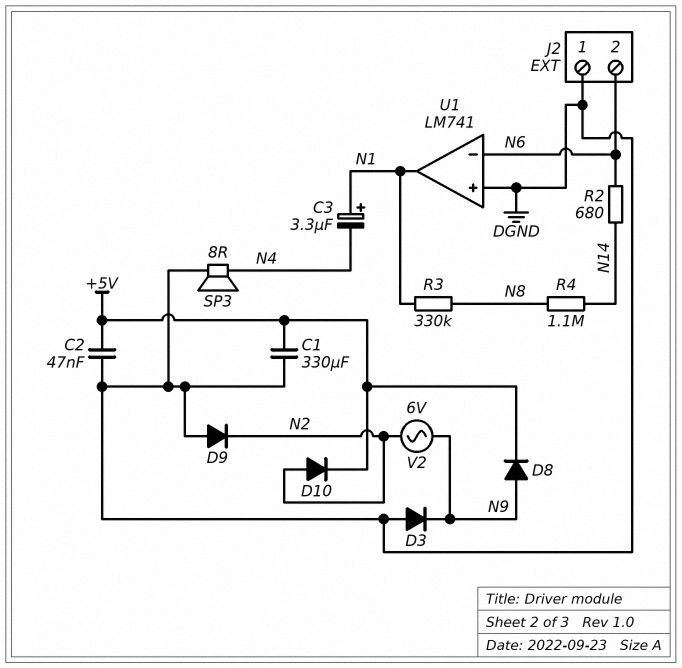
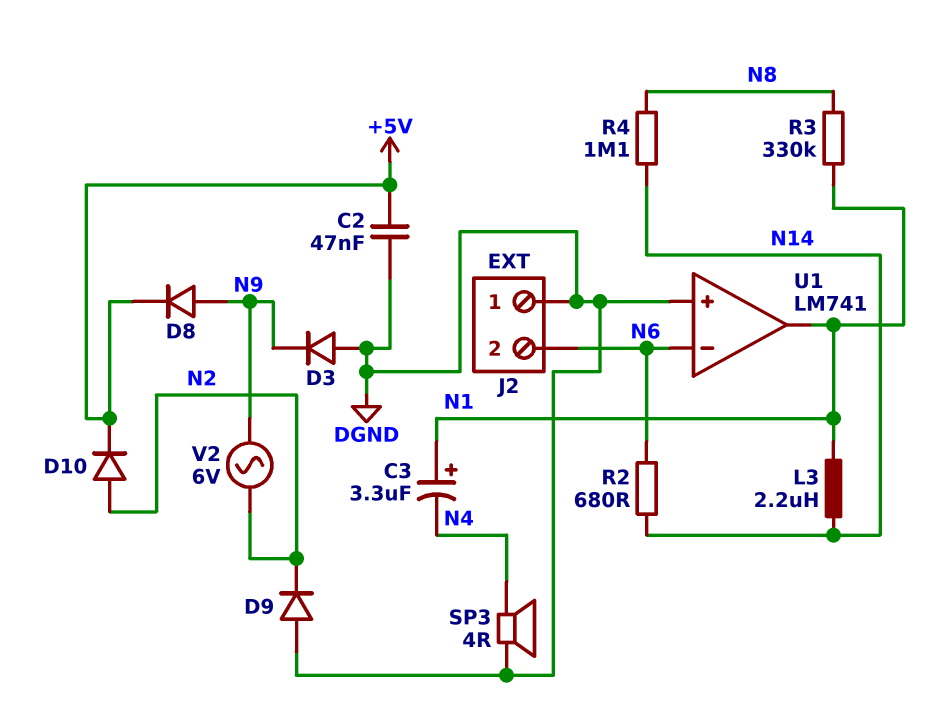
C1: 330uF (+5V, DGND) -> none
L3: none -> 2.2uH (N1, N14)
SP3: speaker 8R (DGND, N4) -> speaker 4R (DGND, N4)

